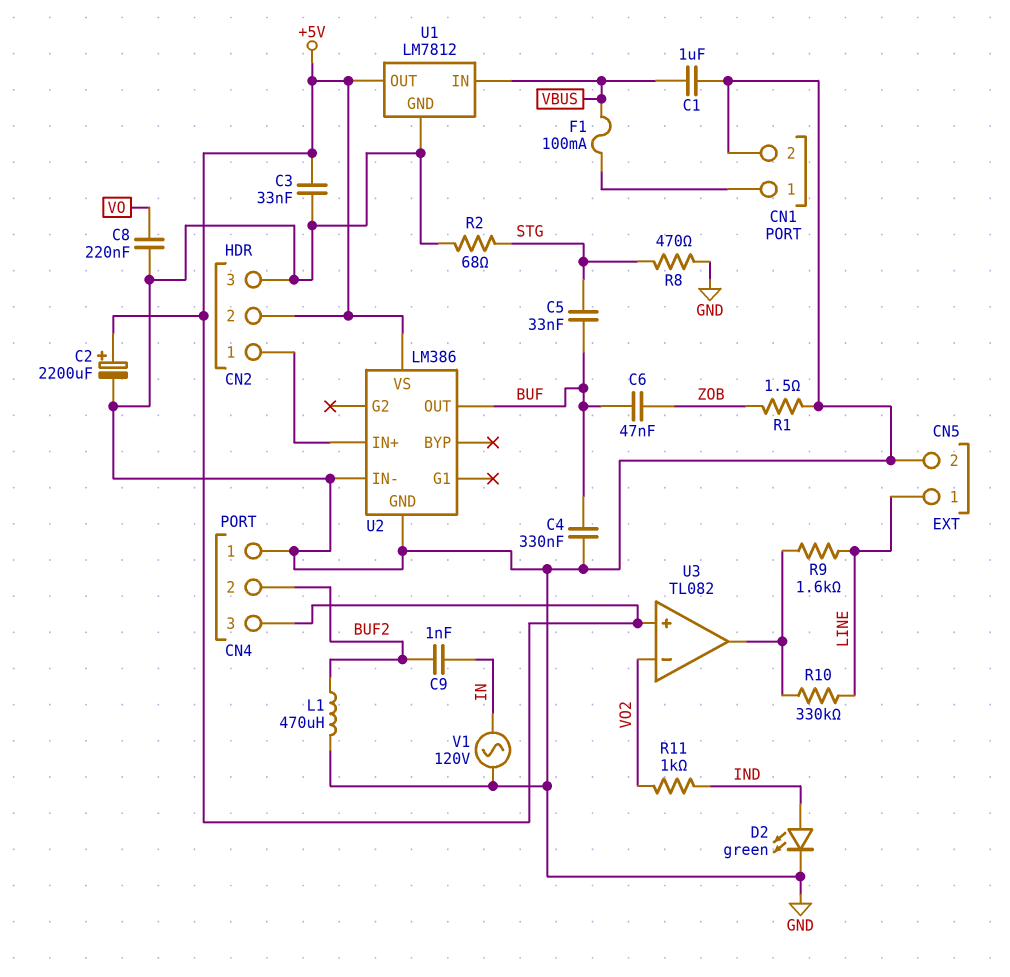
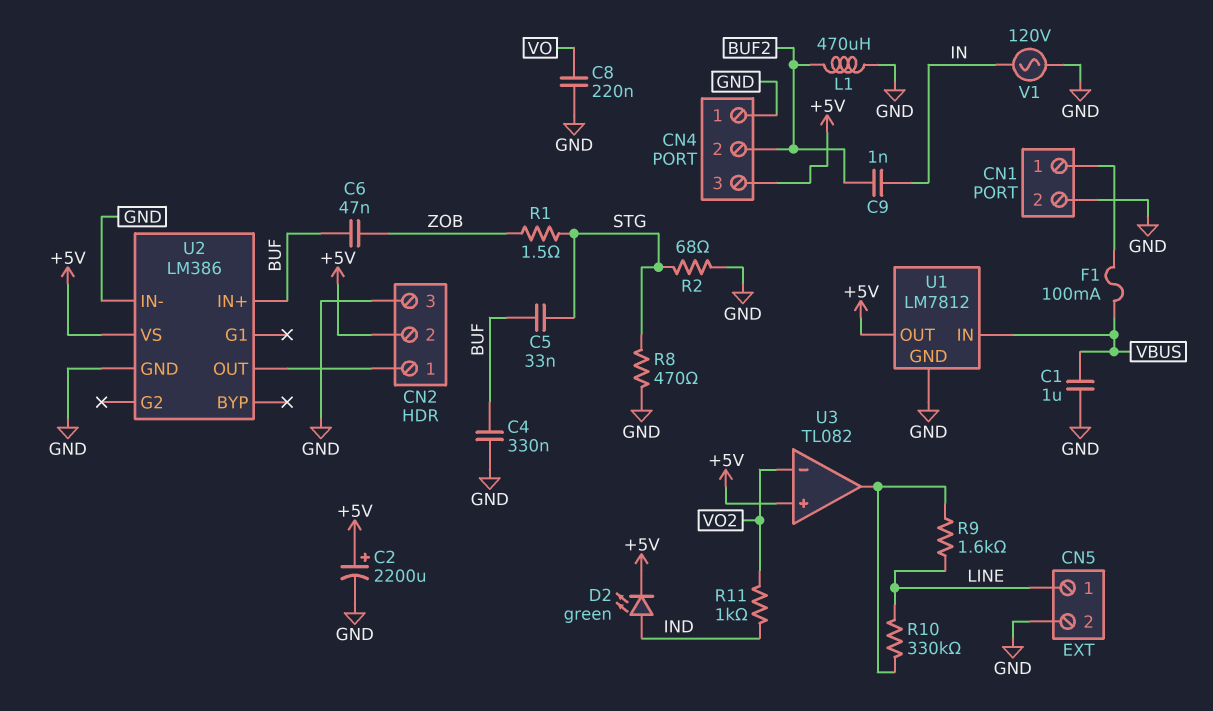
C3: 33nF (+5V, GND) -> none
D2: LED green (A IND, K GND) -> LED green (A IND, K +5V)
R1: 1.5 (GND, ZOB) -> 1.5 (STG, ZOB)
U2 pin IN+: CN2/1 -> BUF
U2 pin OUT: BUF -> CN2/1

